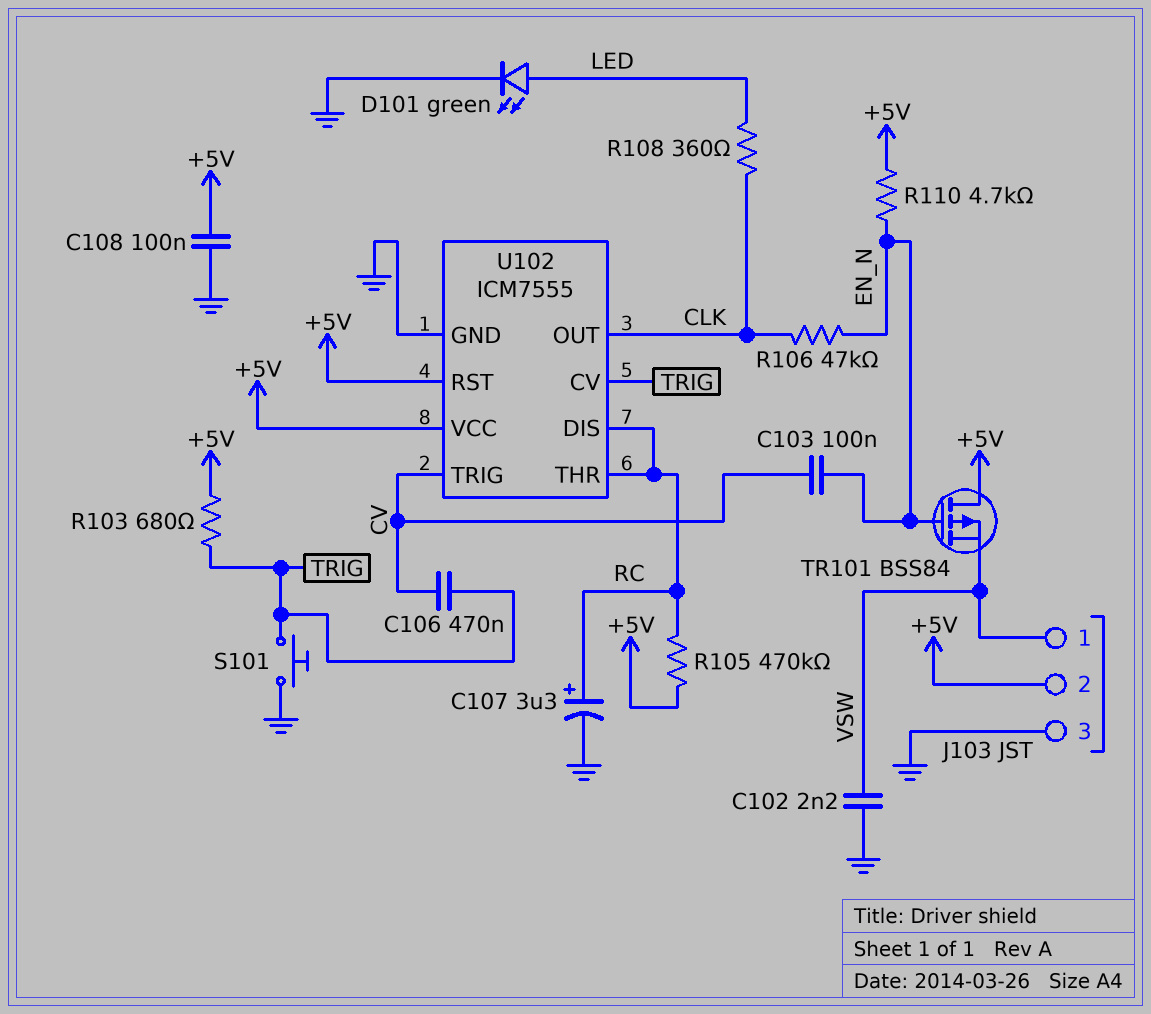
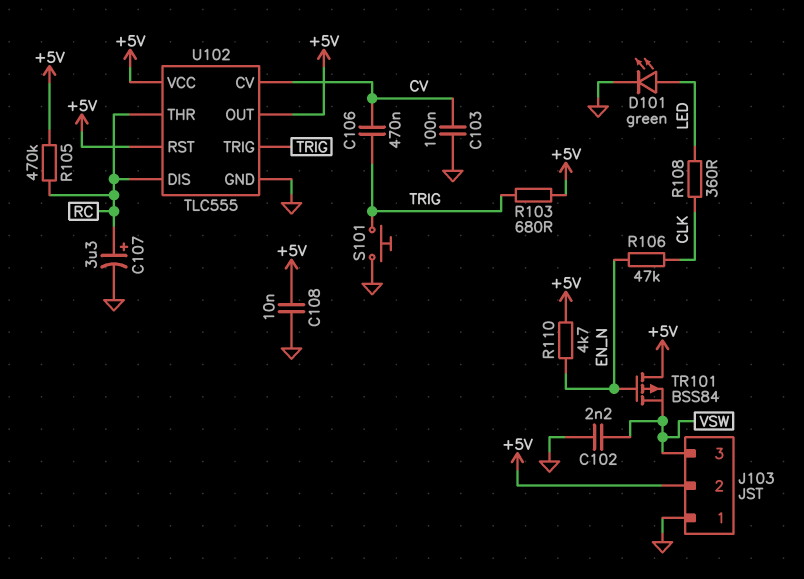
C103: 100nF (CV, EN_N) -> 100nF (CV, GND)
C108: 100nF (+5V, GND) -> 10nF (+5V, GND)
J103 pin 1: VSW -> GND
J103 pin 3: GND -> VSW
U102: ICM7555 -> TLC555
U102 pin CV: TRIG -> CV
U102 pin OUT: CLK -> +5V
U102 pin TRIG: CV -> TRIG

